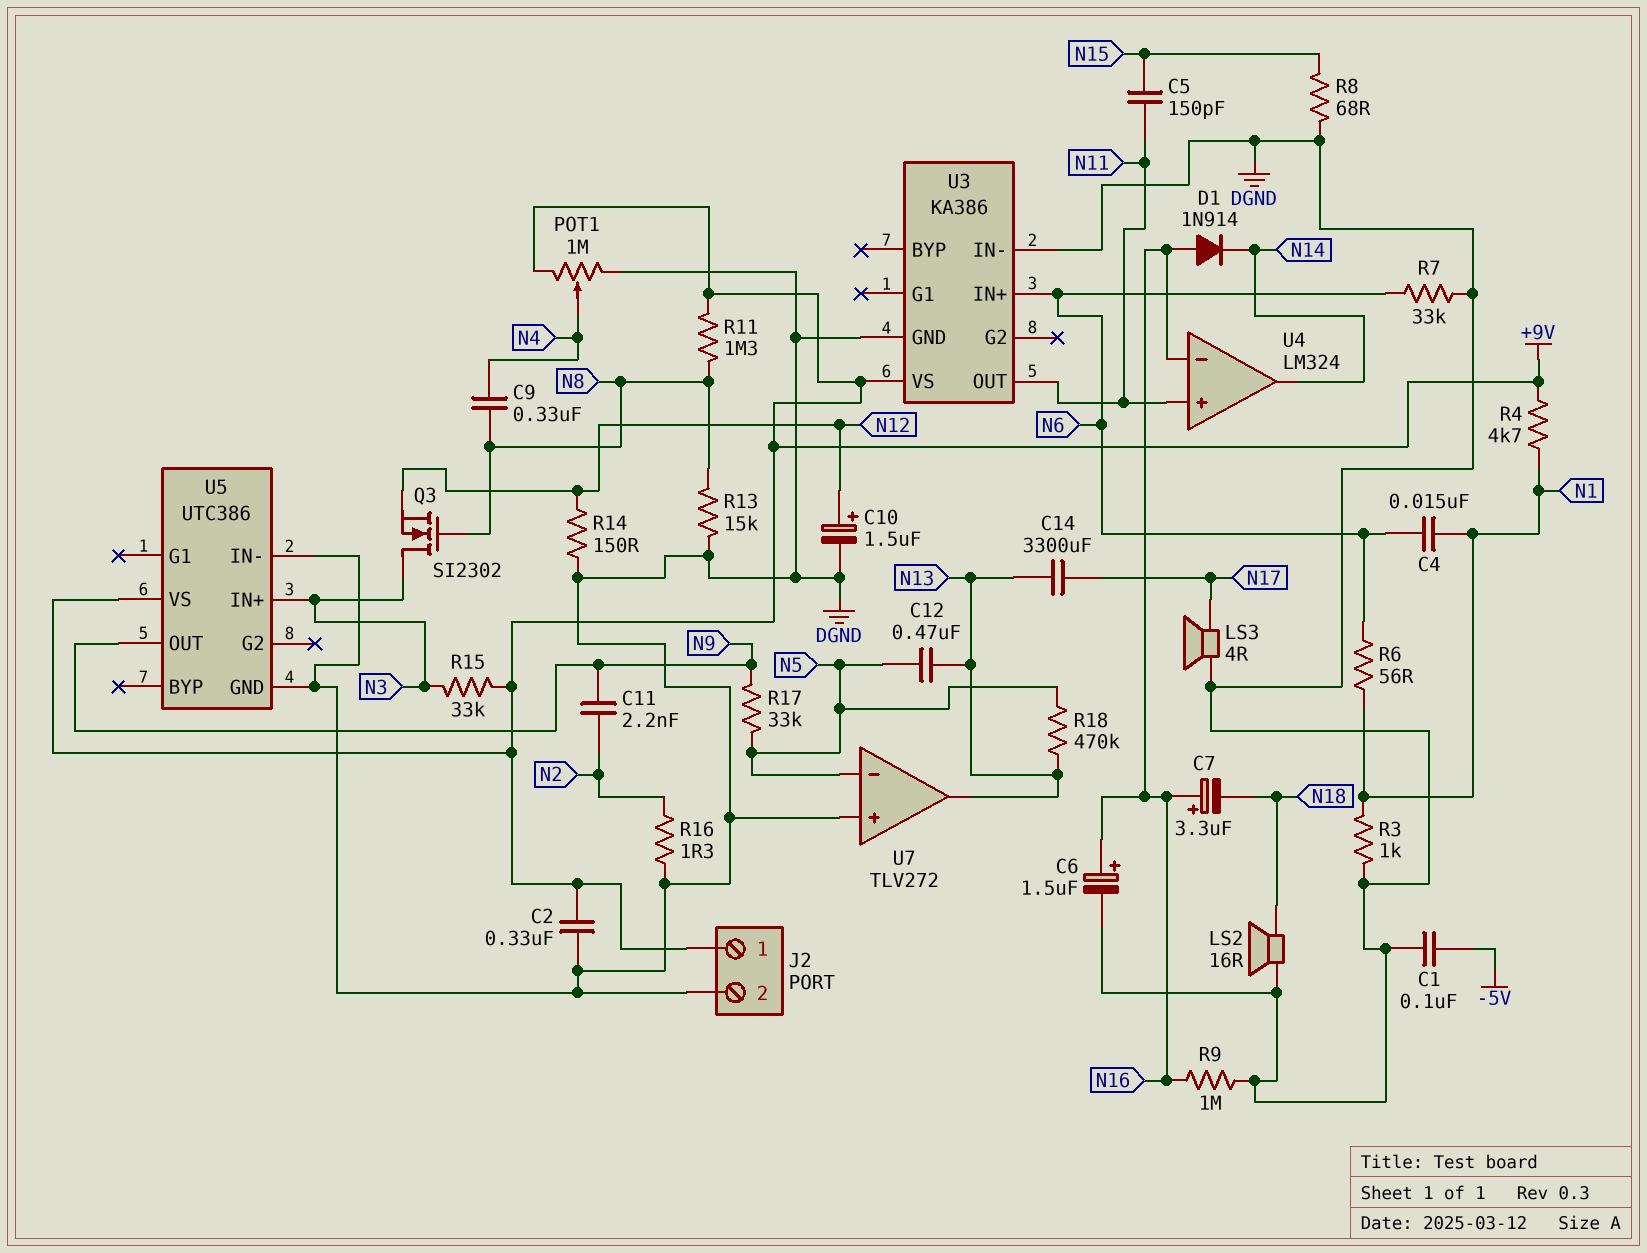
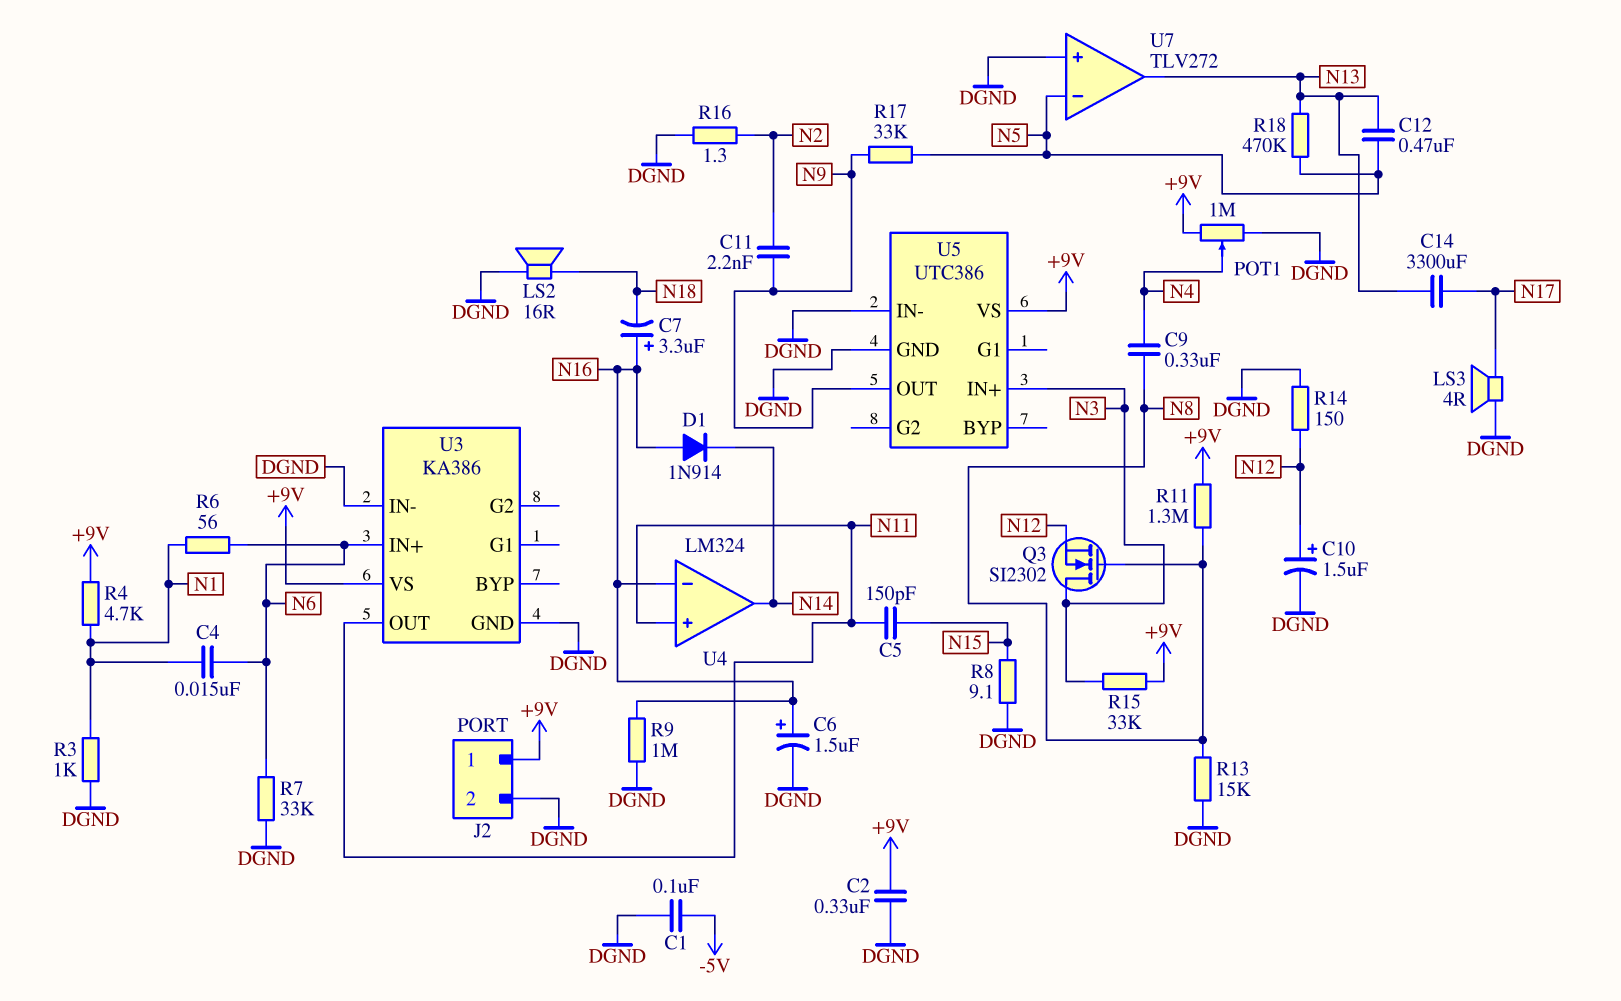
R8: 68 (DGND, N15) -> 9.1 (DGND, N15)

